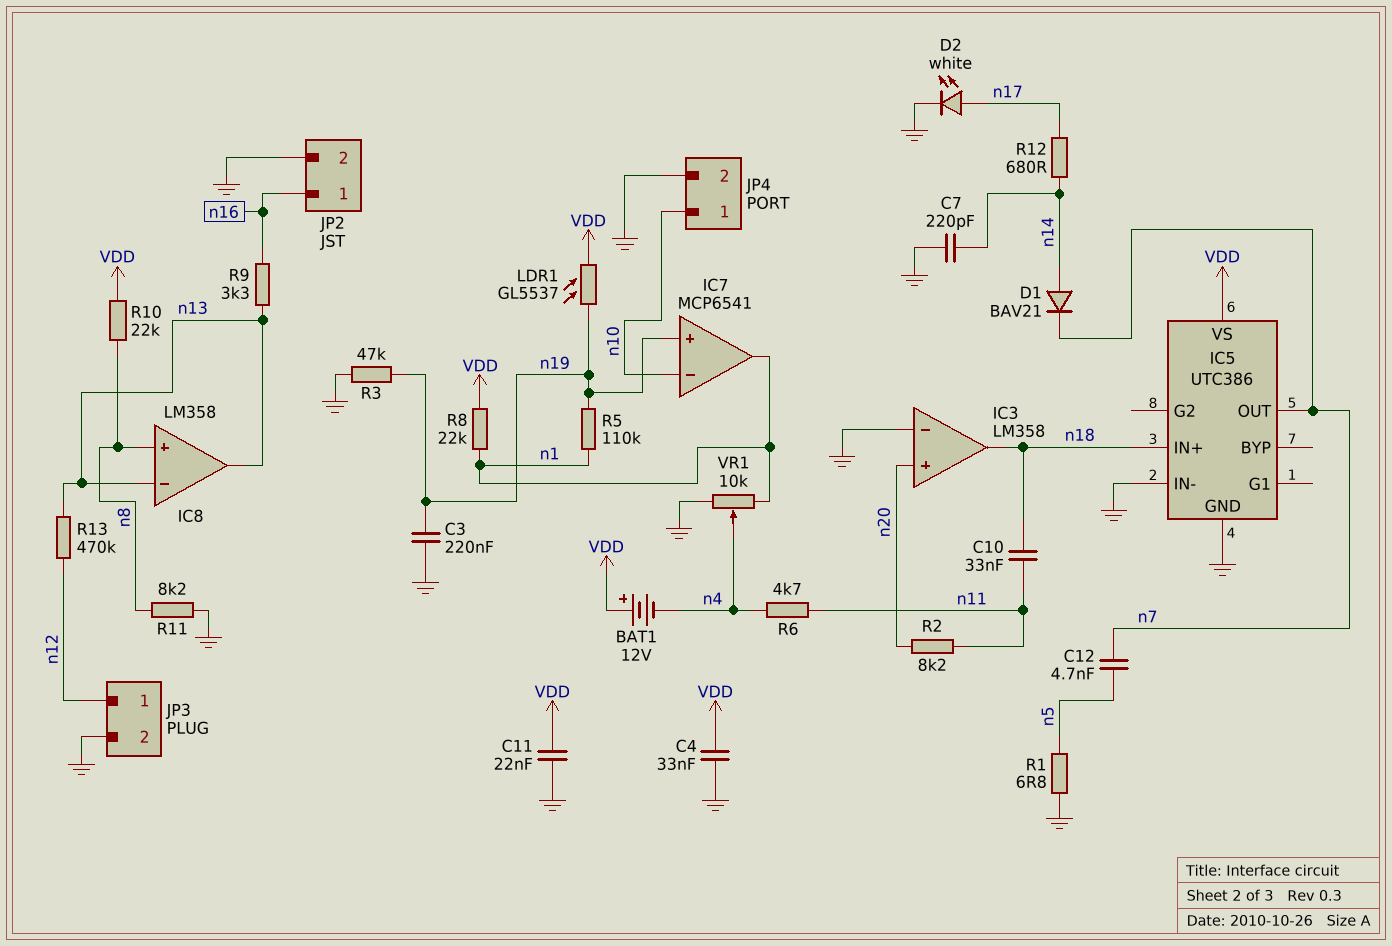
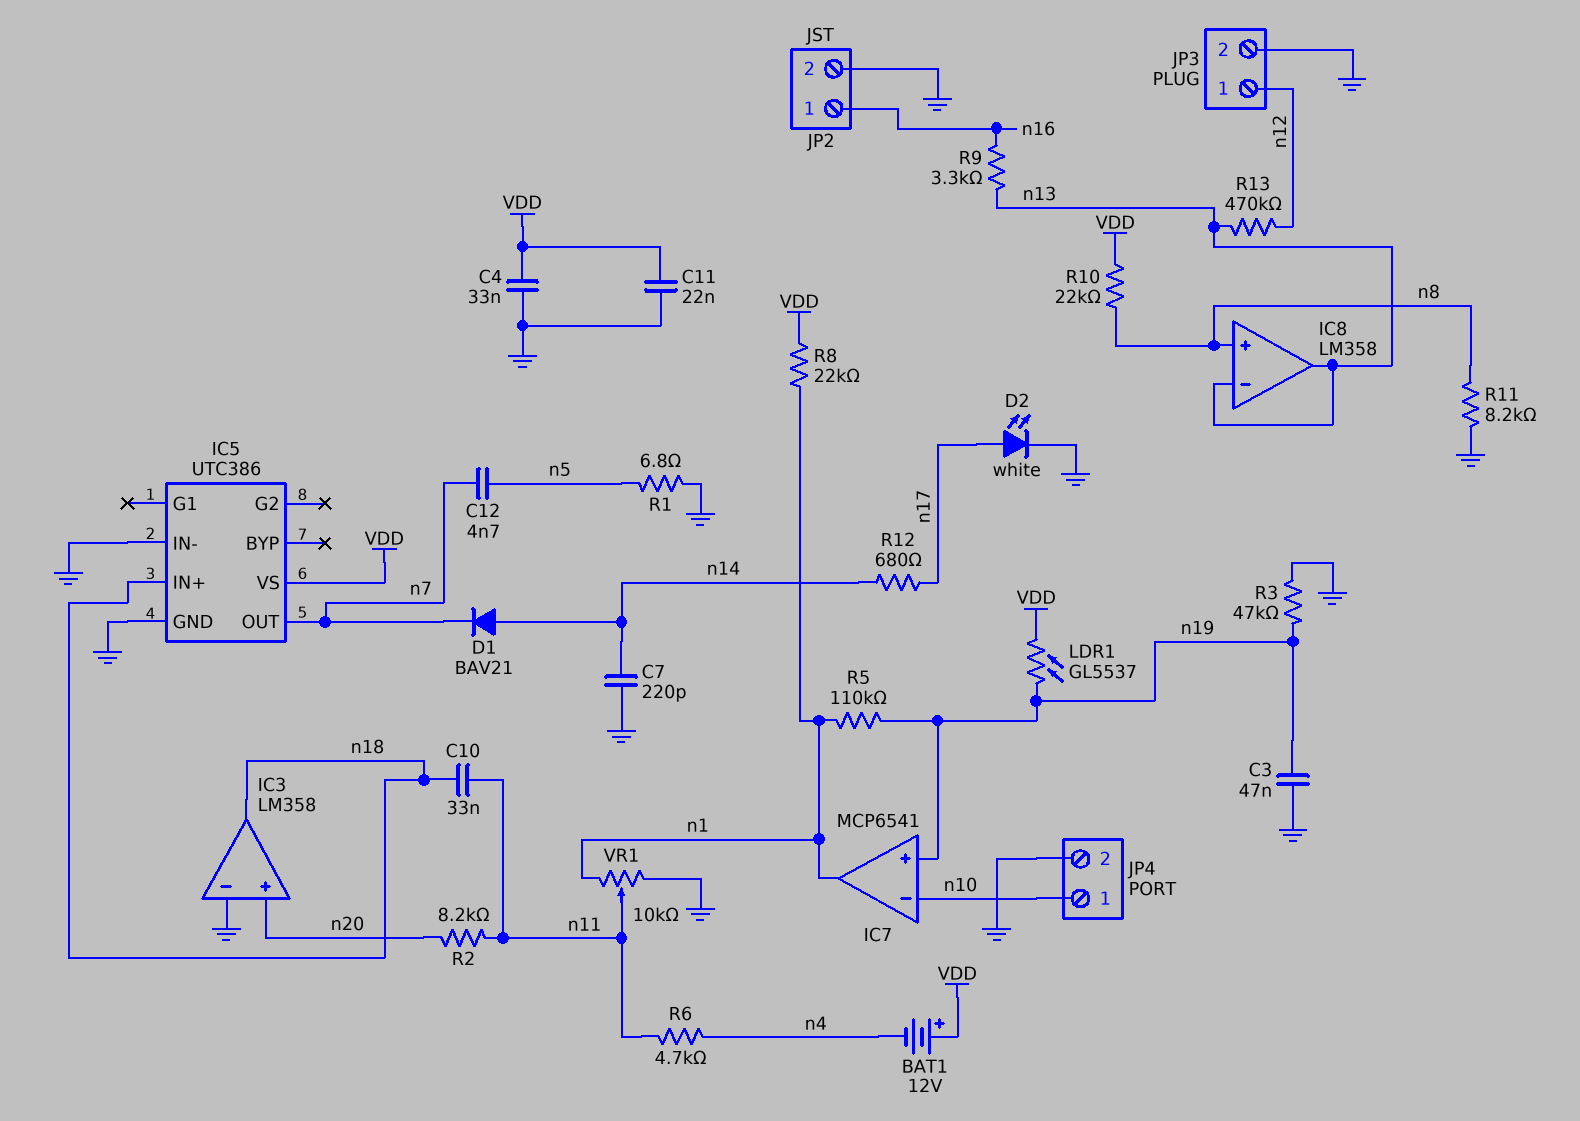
C3: 220nF (GND, n19) -> 47nF (GND, n19)
VR1: 10k (GND, n1, wiper n4) -> 10k (GND, n1, wiper n11)

